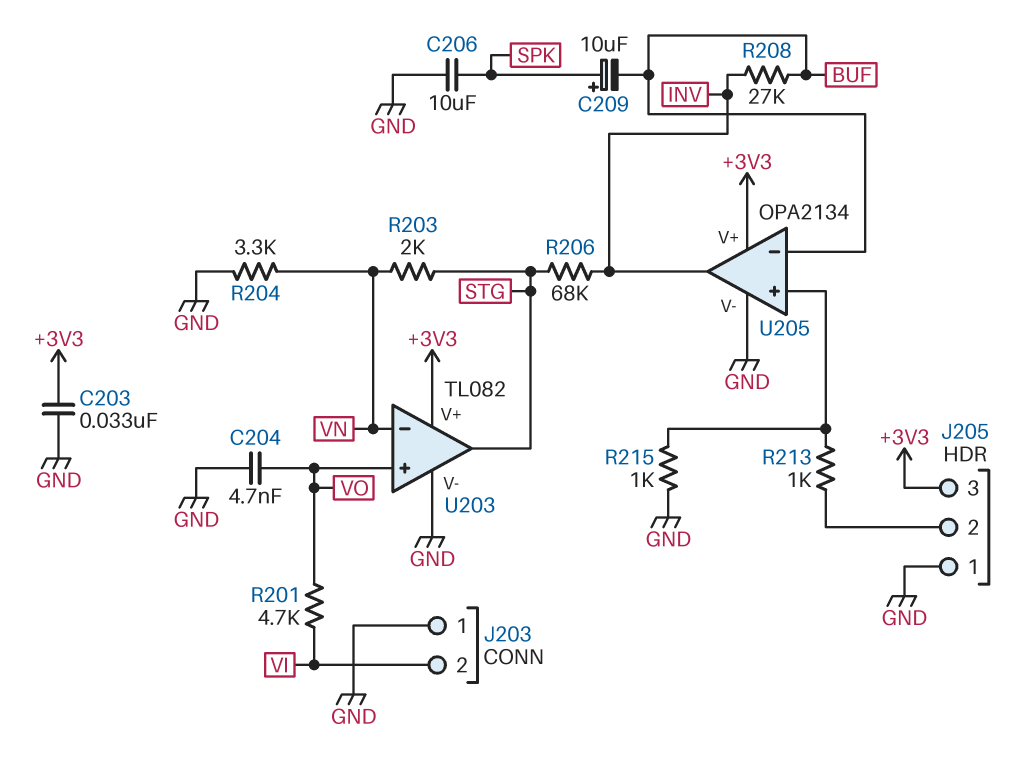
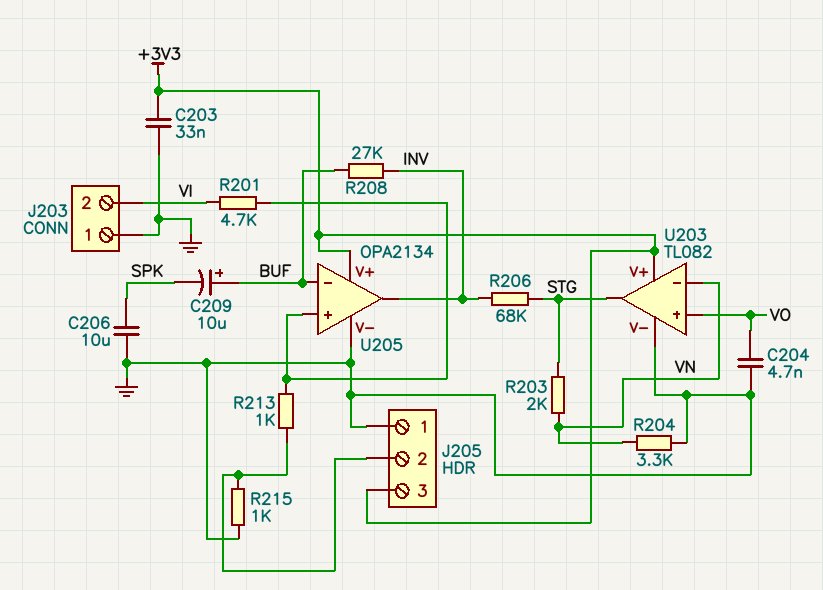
C209: 10uF (plus SPK, minus BUF) -> 10uF (plus BUF, minus SPK)
R201: 4.7k (VI, VO) -> 4.7k (U205/in+, VI)
R215: 1k (GND, U205/in+) -> 1k (GND, J205/2)

